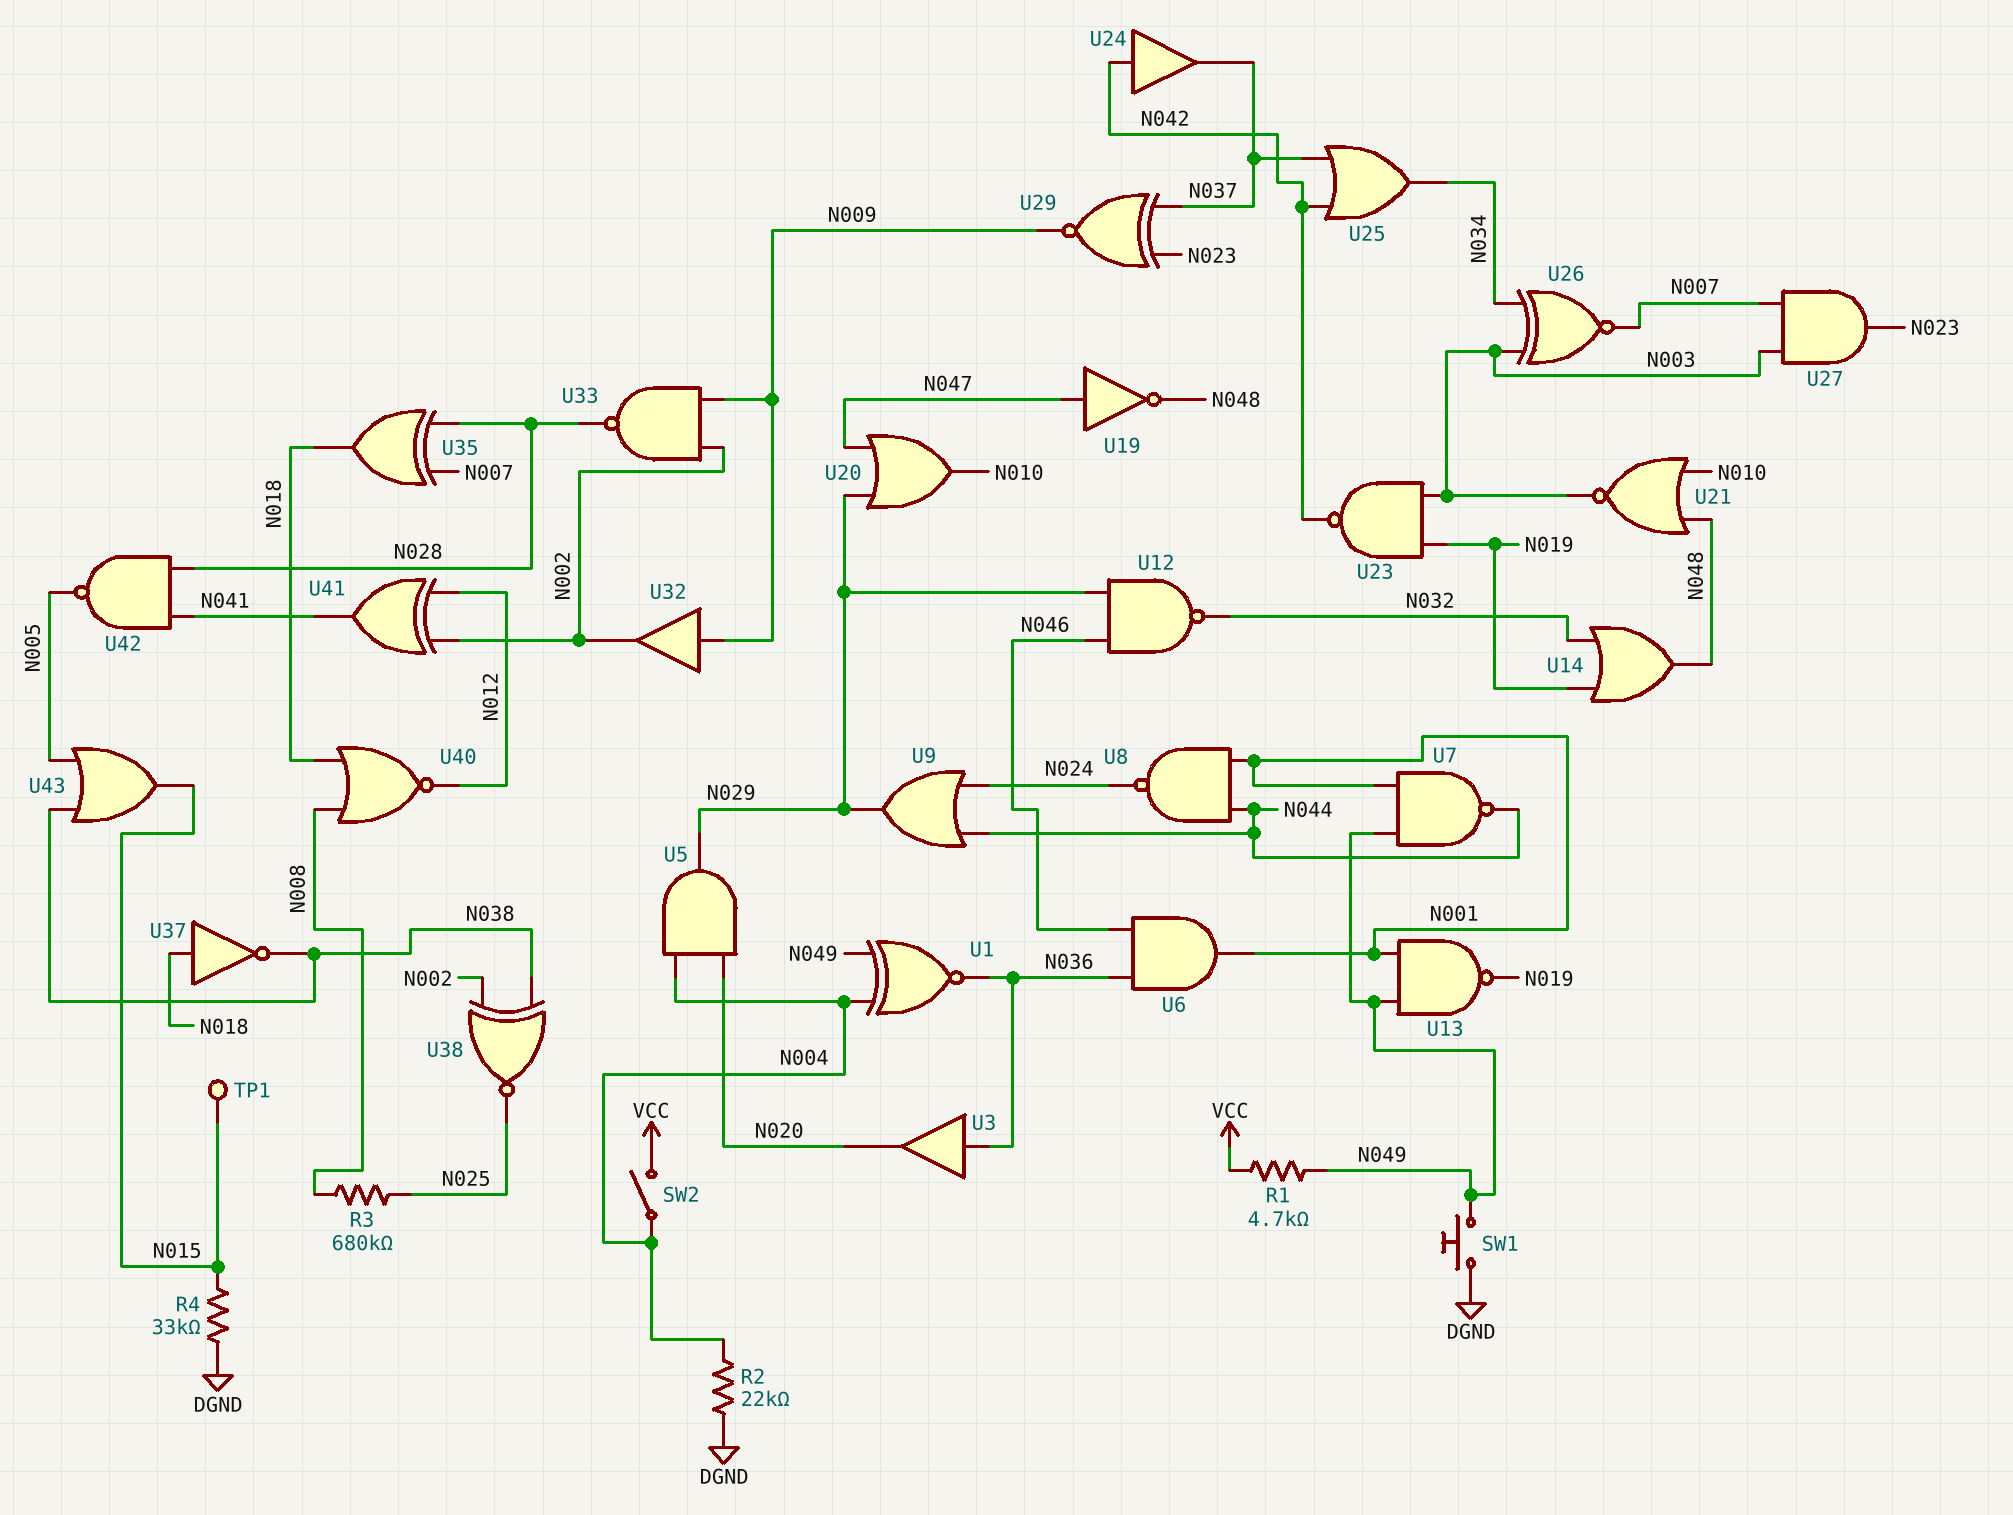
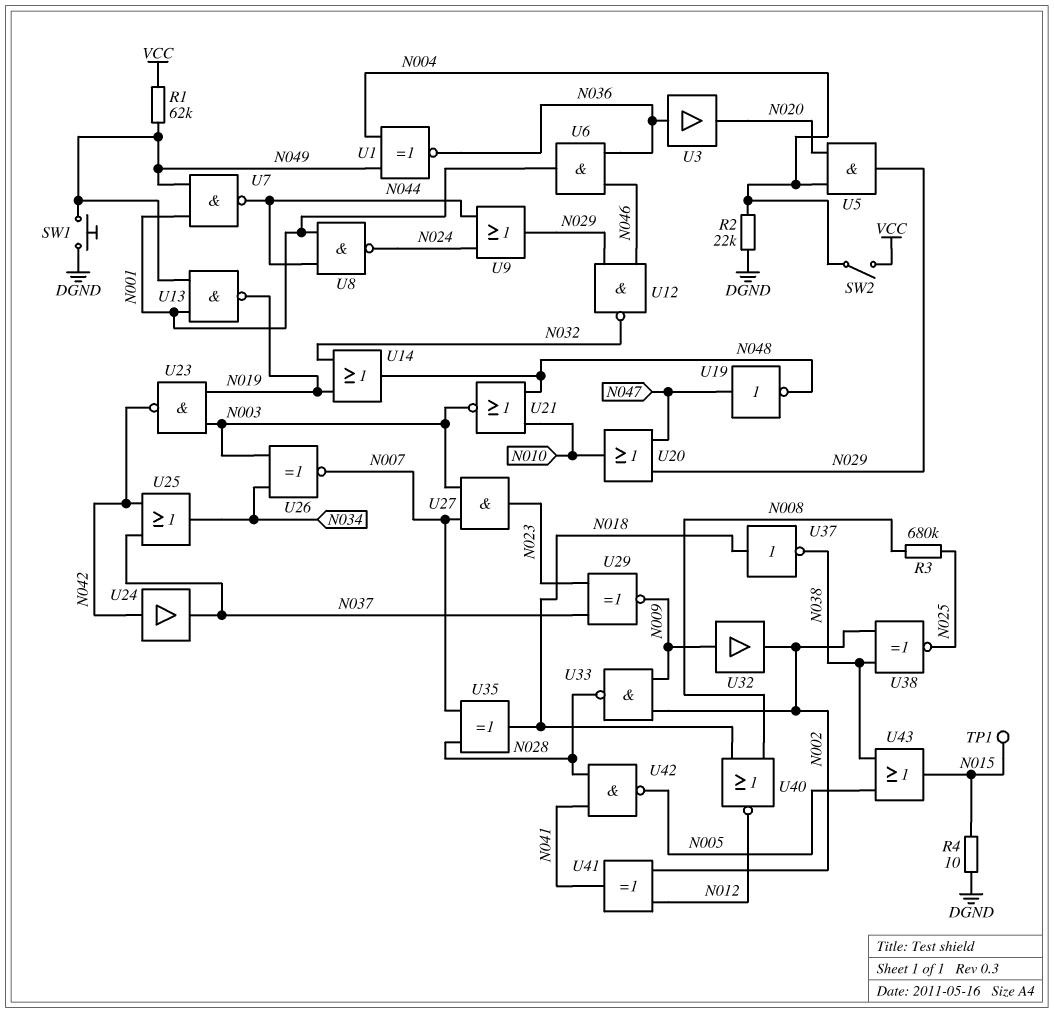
R1: 4.7k (N049, VCC) -> 62k (N049, VCC)
R4: 33k (DGND, N015) -> 10 (DGND, N015)

